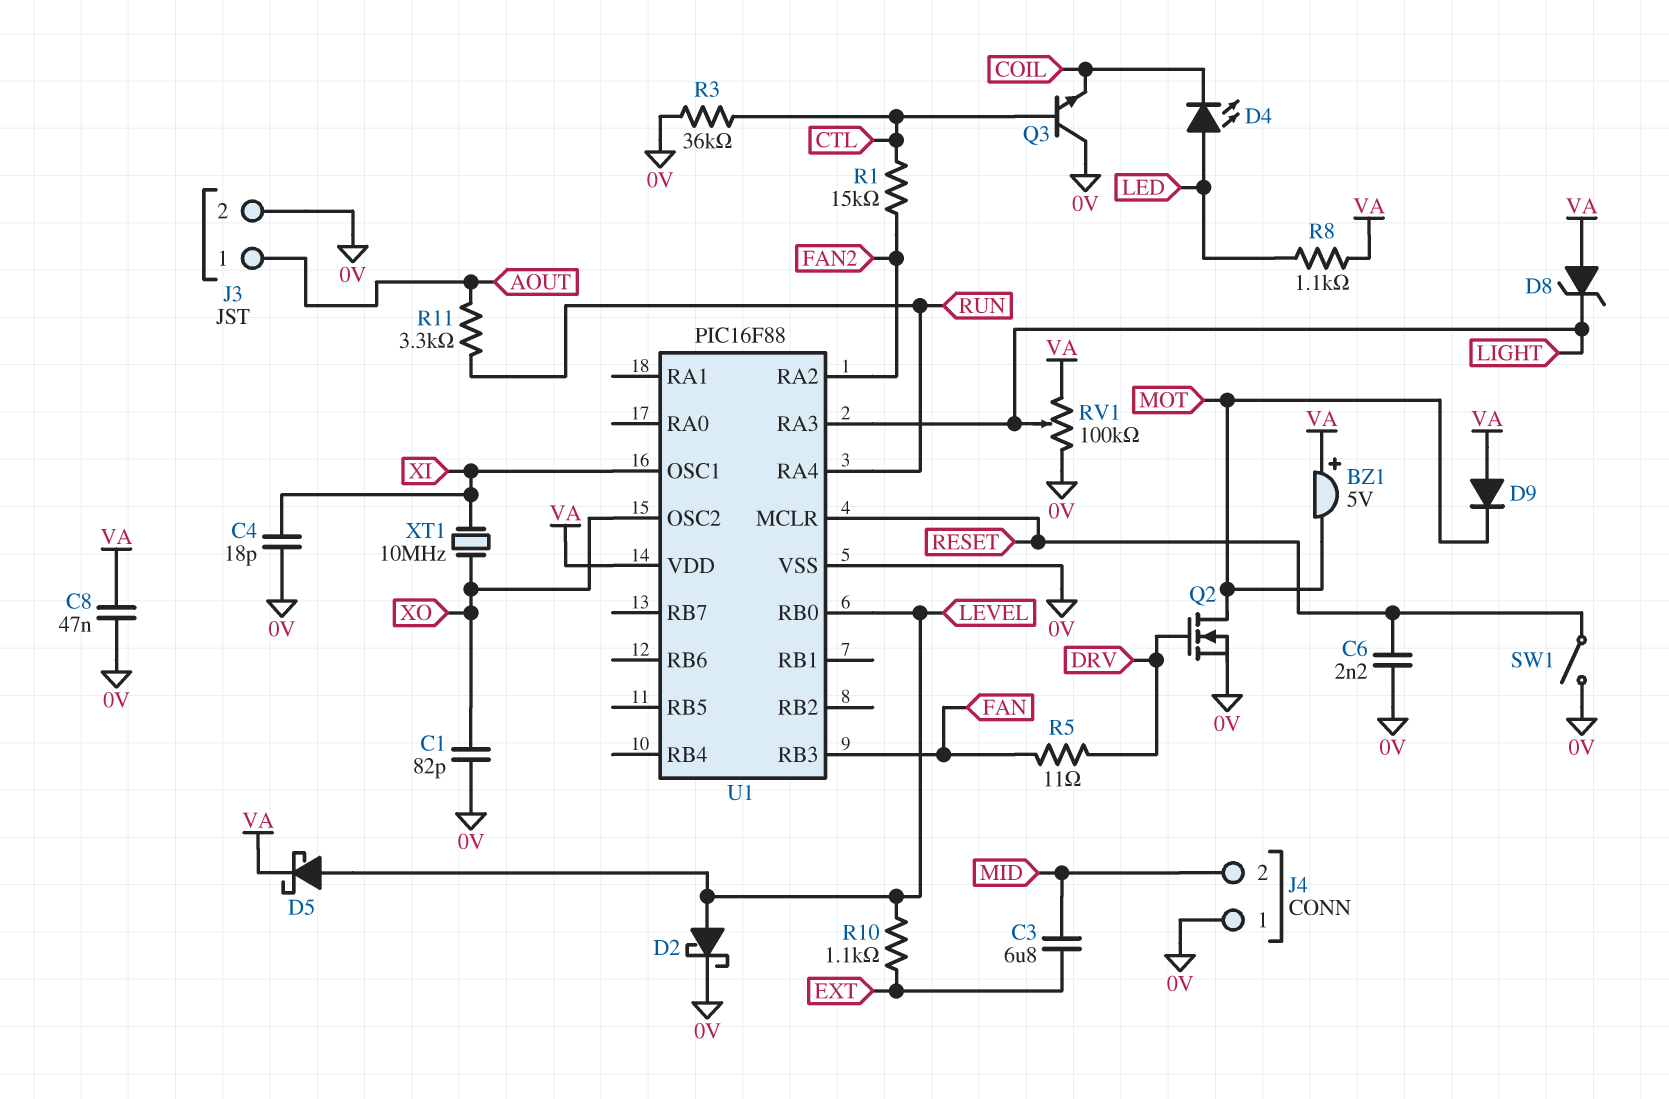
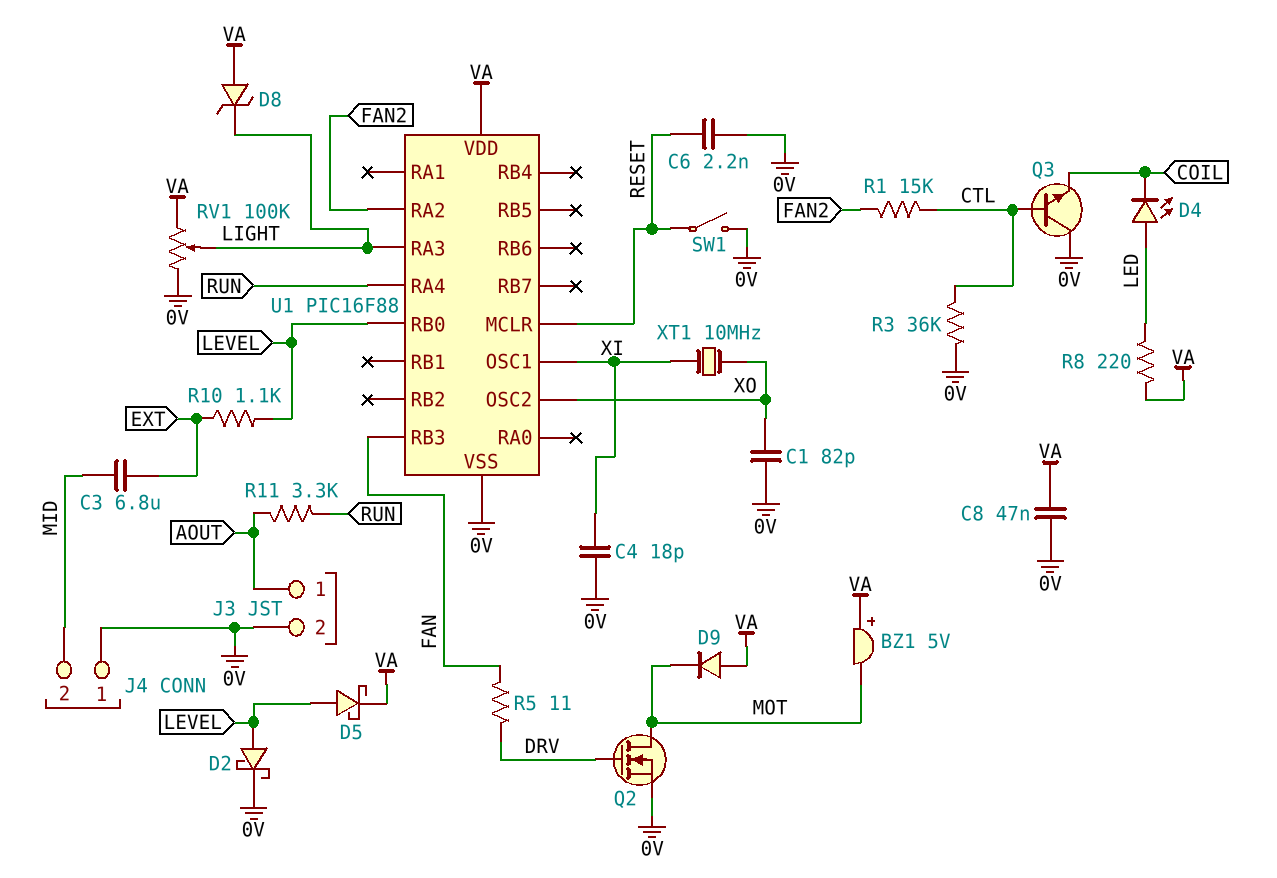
R8: 1.1k (LED, VA) -> 220 (LED, VA)

